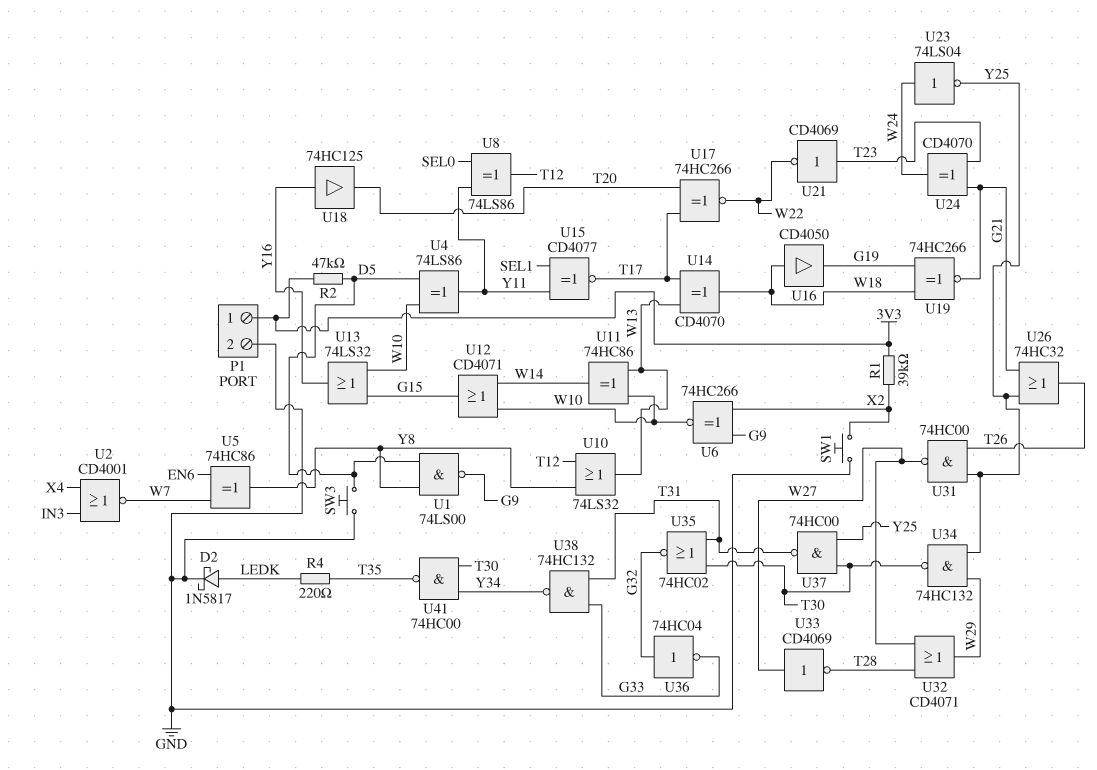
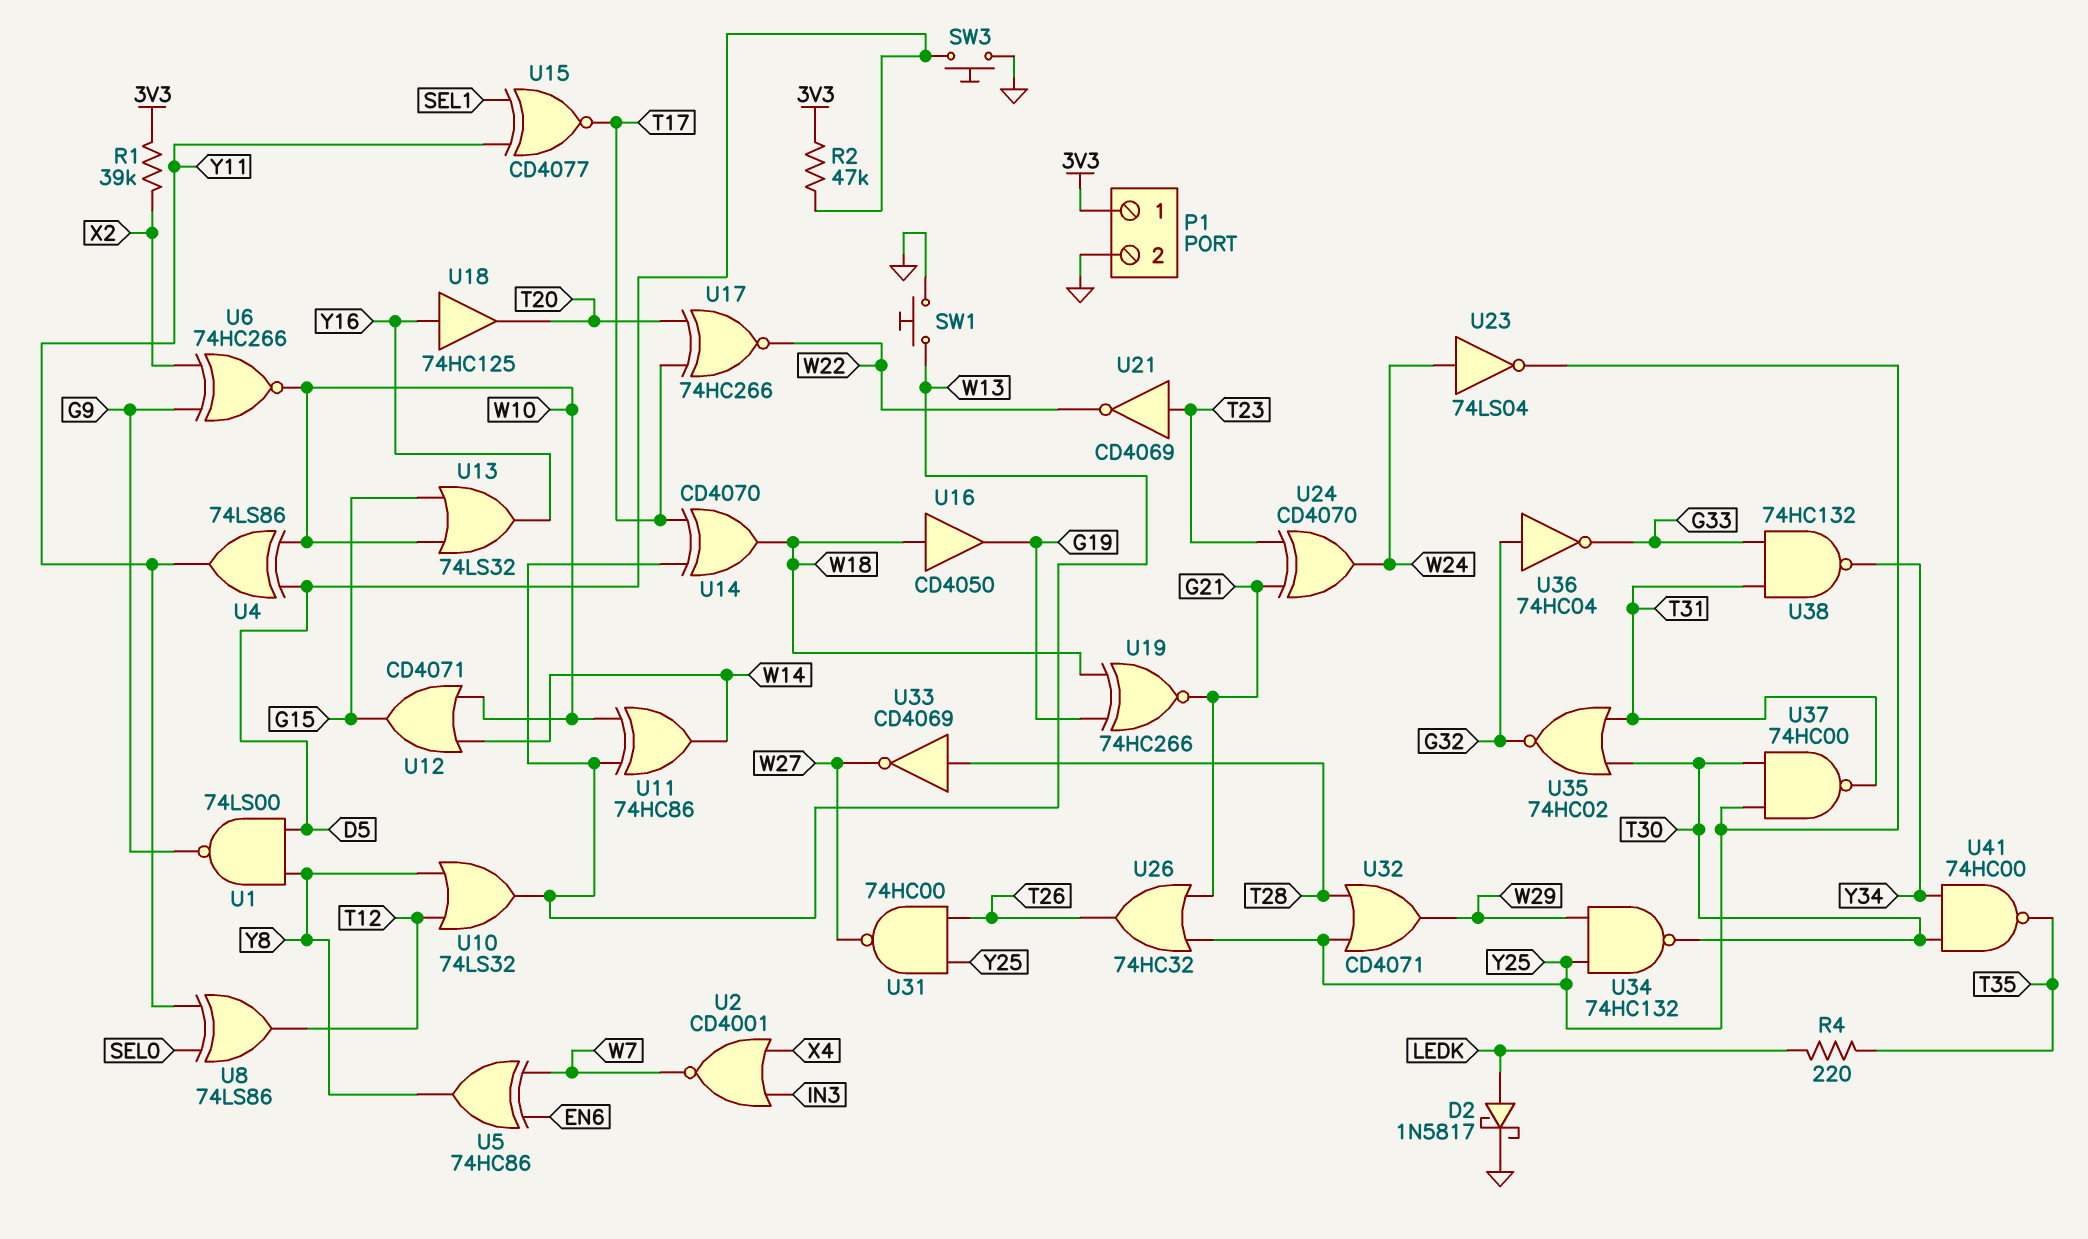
SW1: button (GND, X2) -> button (GND, W13)
U32: OR CD4071 (in T28, in W27, out W29) -> OR CD4071 (in T28, in Y25, out W29)
U33: NOT CD4069 (in W27, out T28) -> NOT CD4069 (in T28, out W27)

